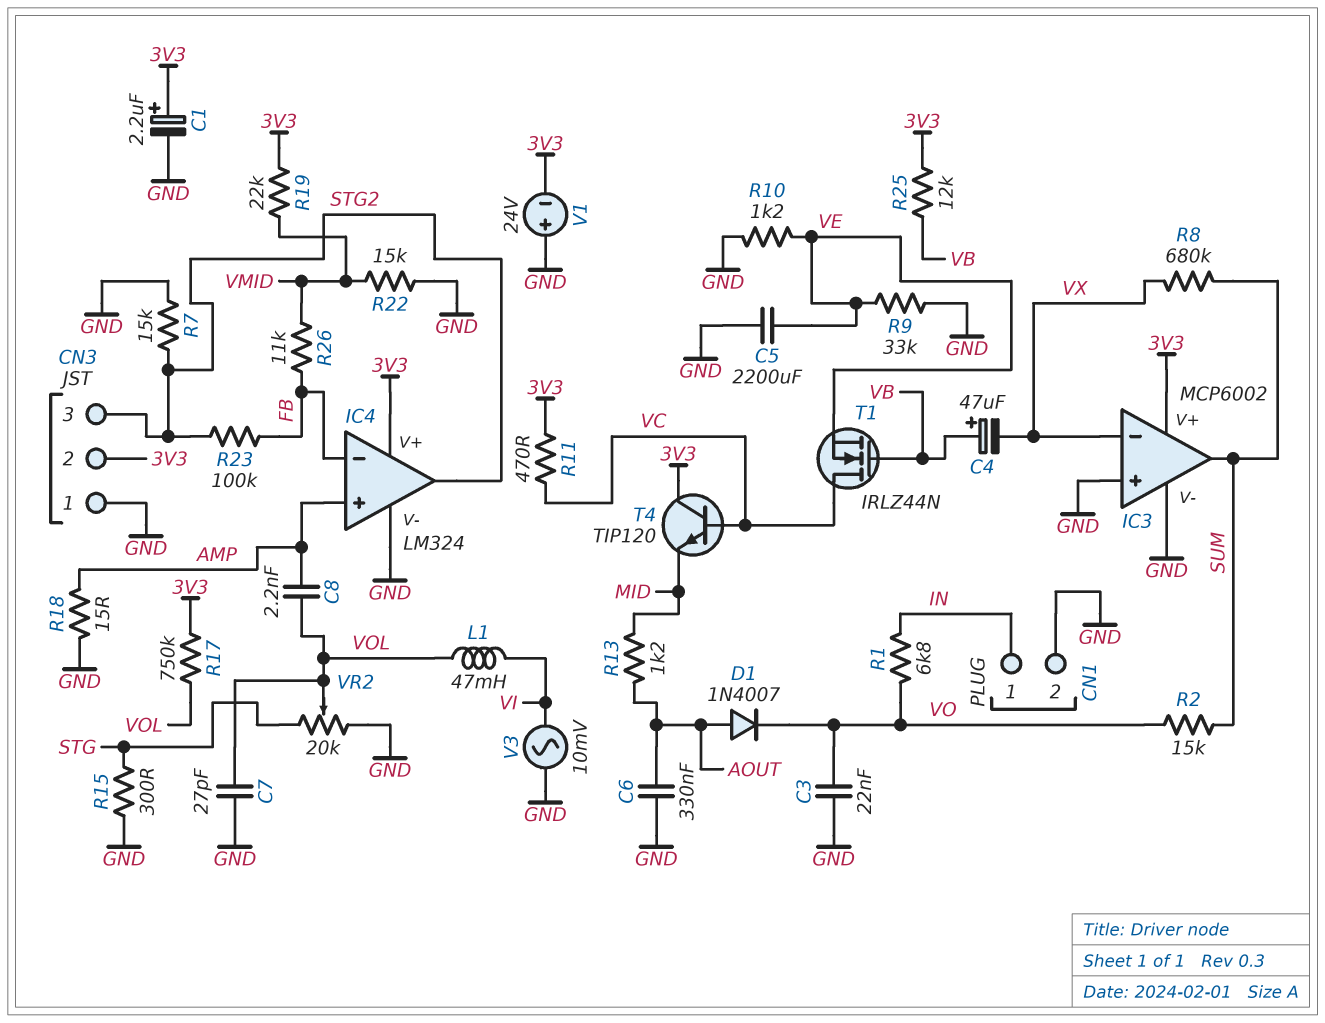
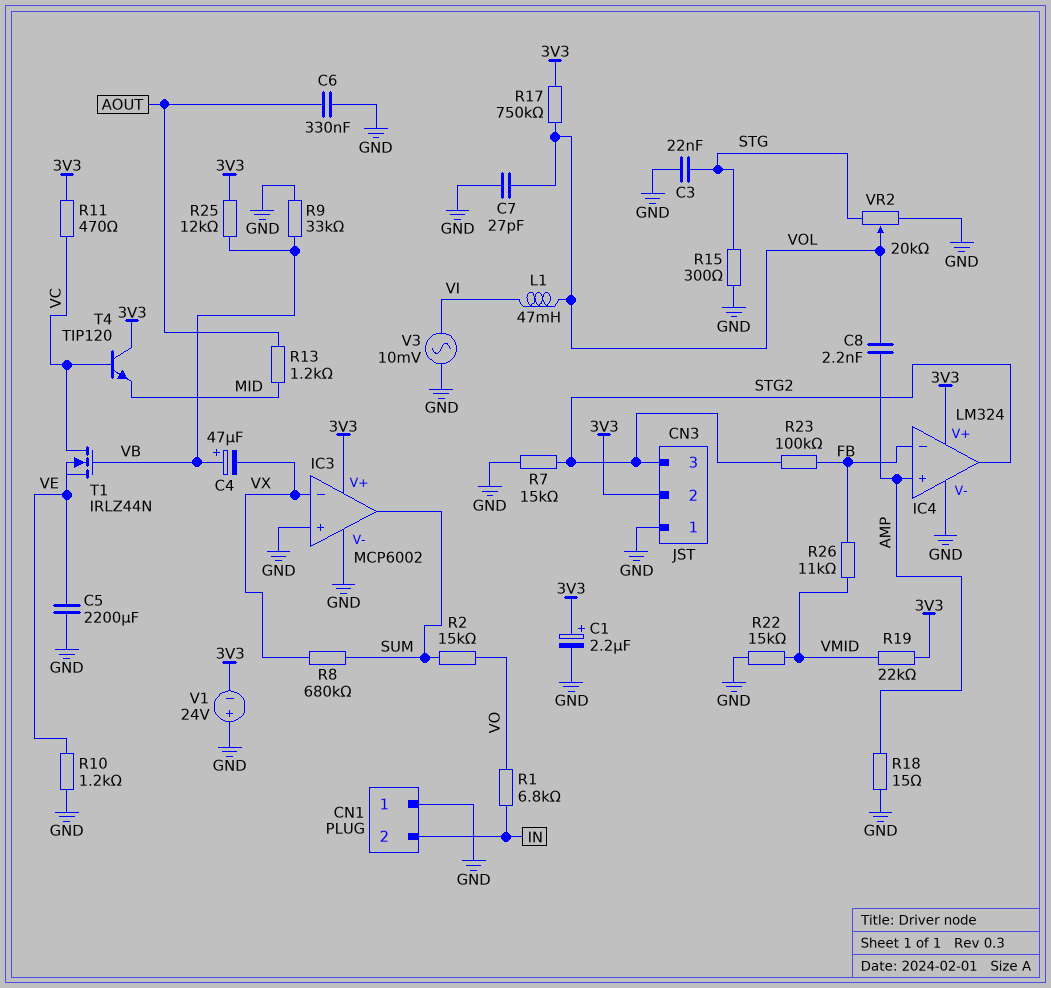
C3: 22nF (GND, VO) -> 22nF (GND, STG)
CN1 pin 1: IN -> GND
CN1 pin 2: GND -> IN
D1: diode 1N4007 (A AOUT, K VO) -> none
R9: 33k (GND, VE) -> 33k (GND, VB)

